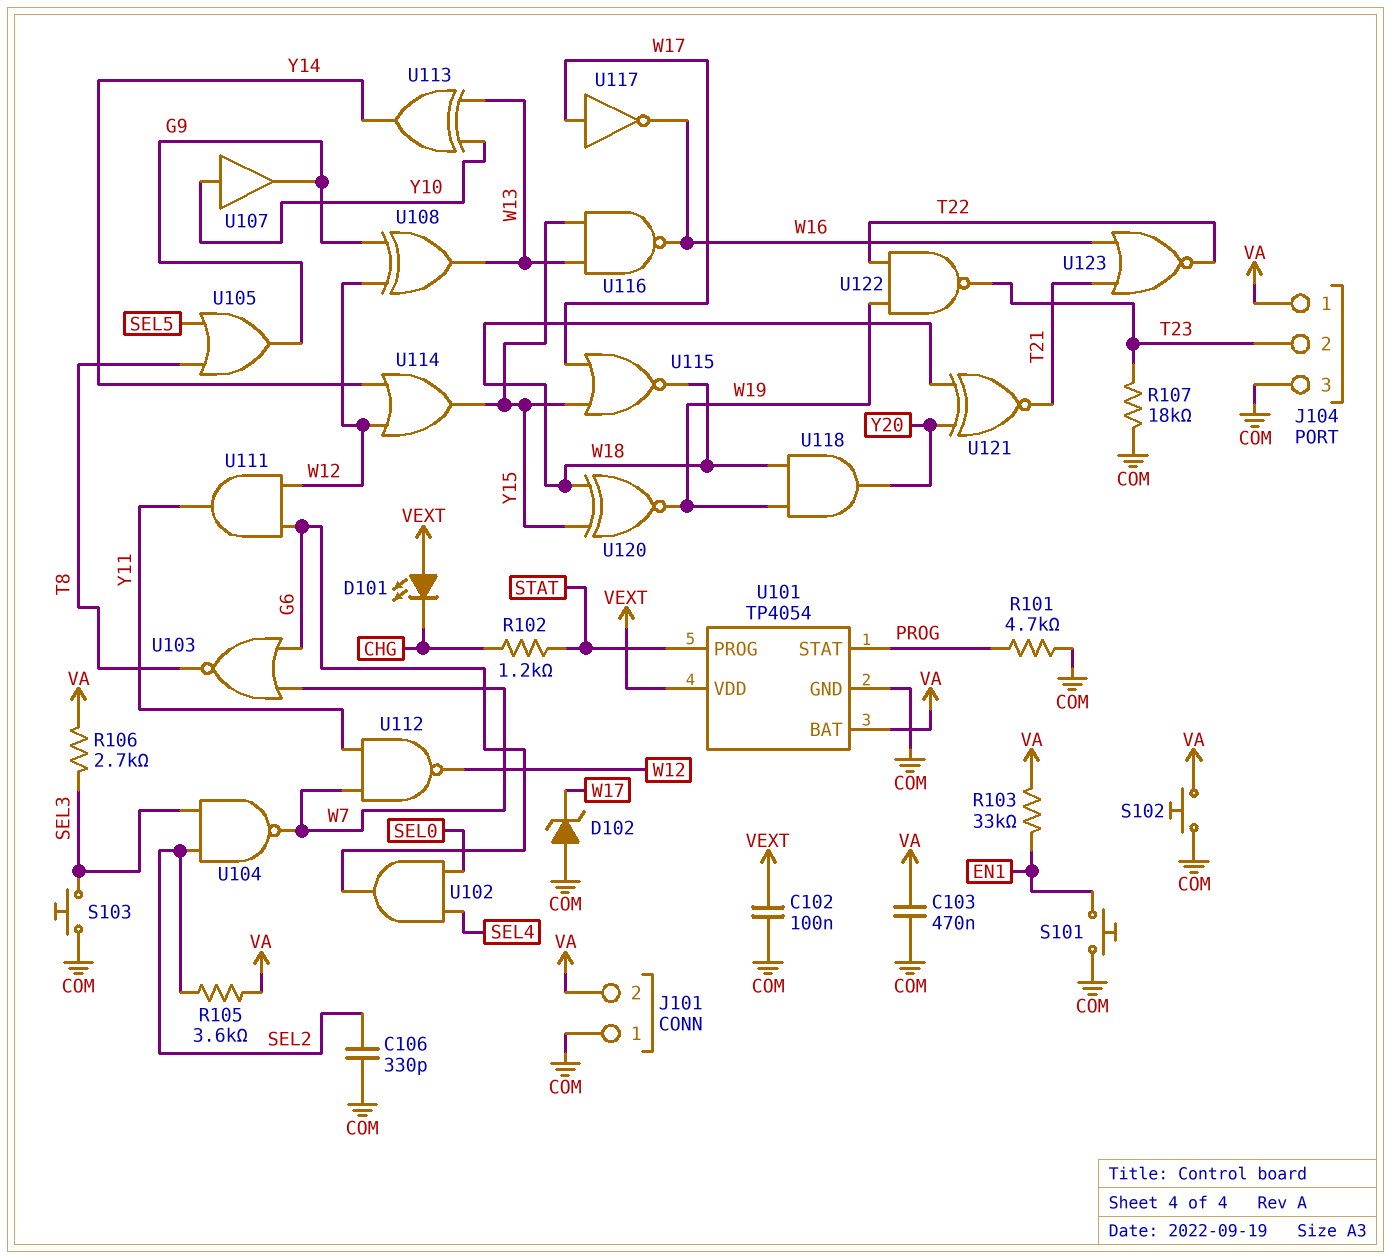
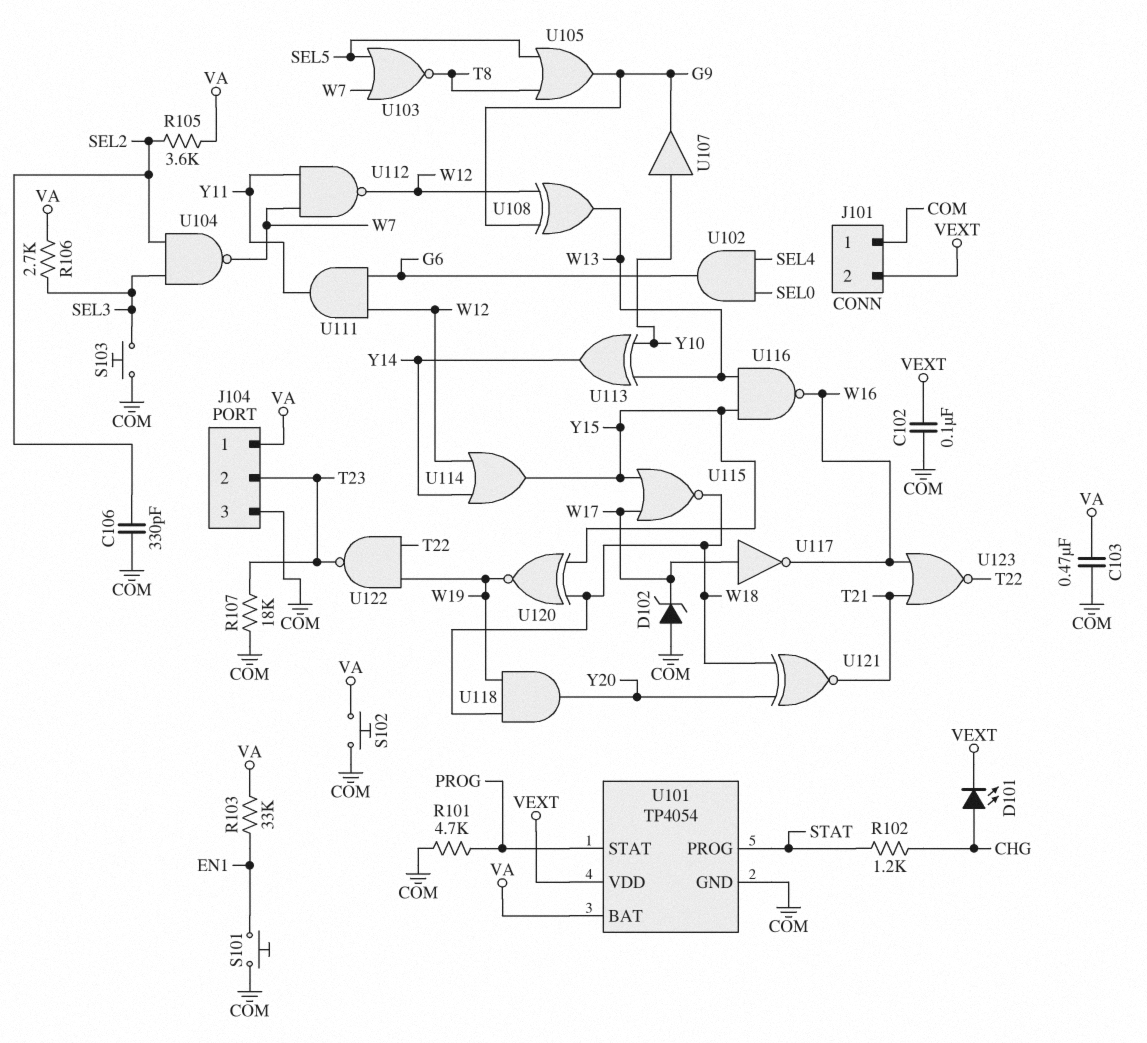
D101: LED (A VEXT, K CHG) -> LED (A CHG, K VEXT)
J101 pin 2: VA -> VEXT
U103: NOR (in G6, in W7, out T8) -> NOR (in SEL5, in W7, out T8)

